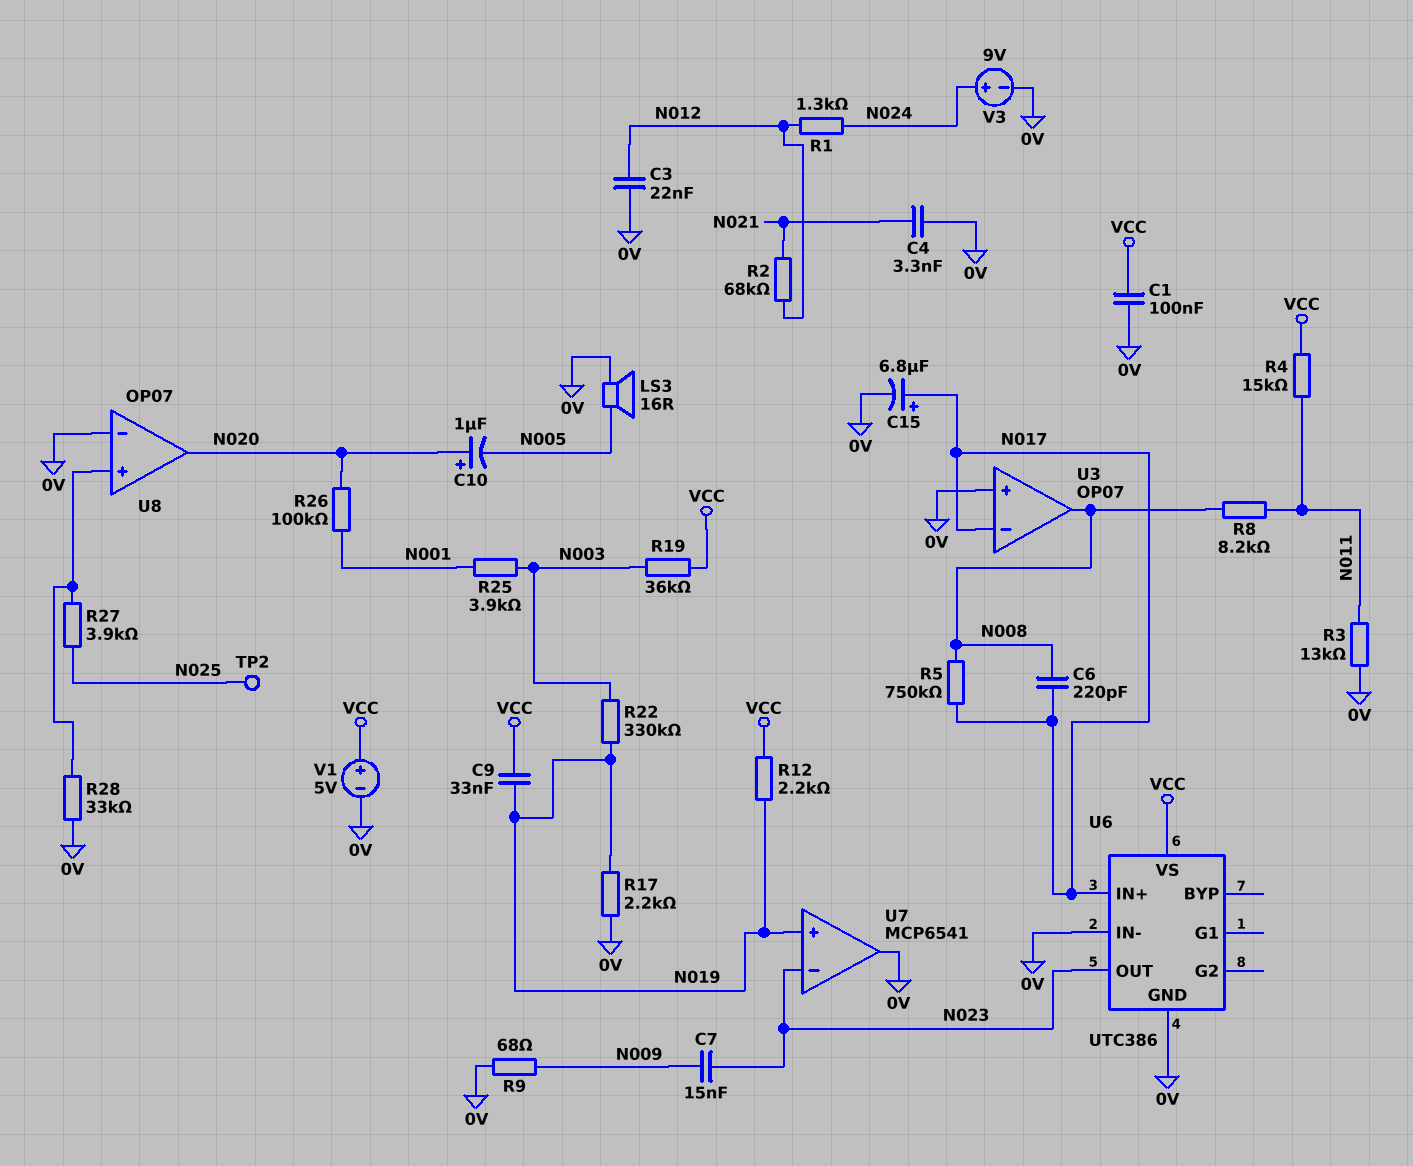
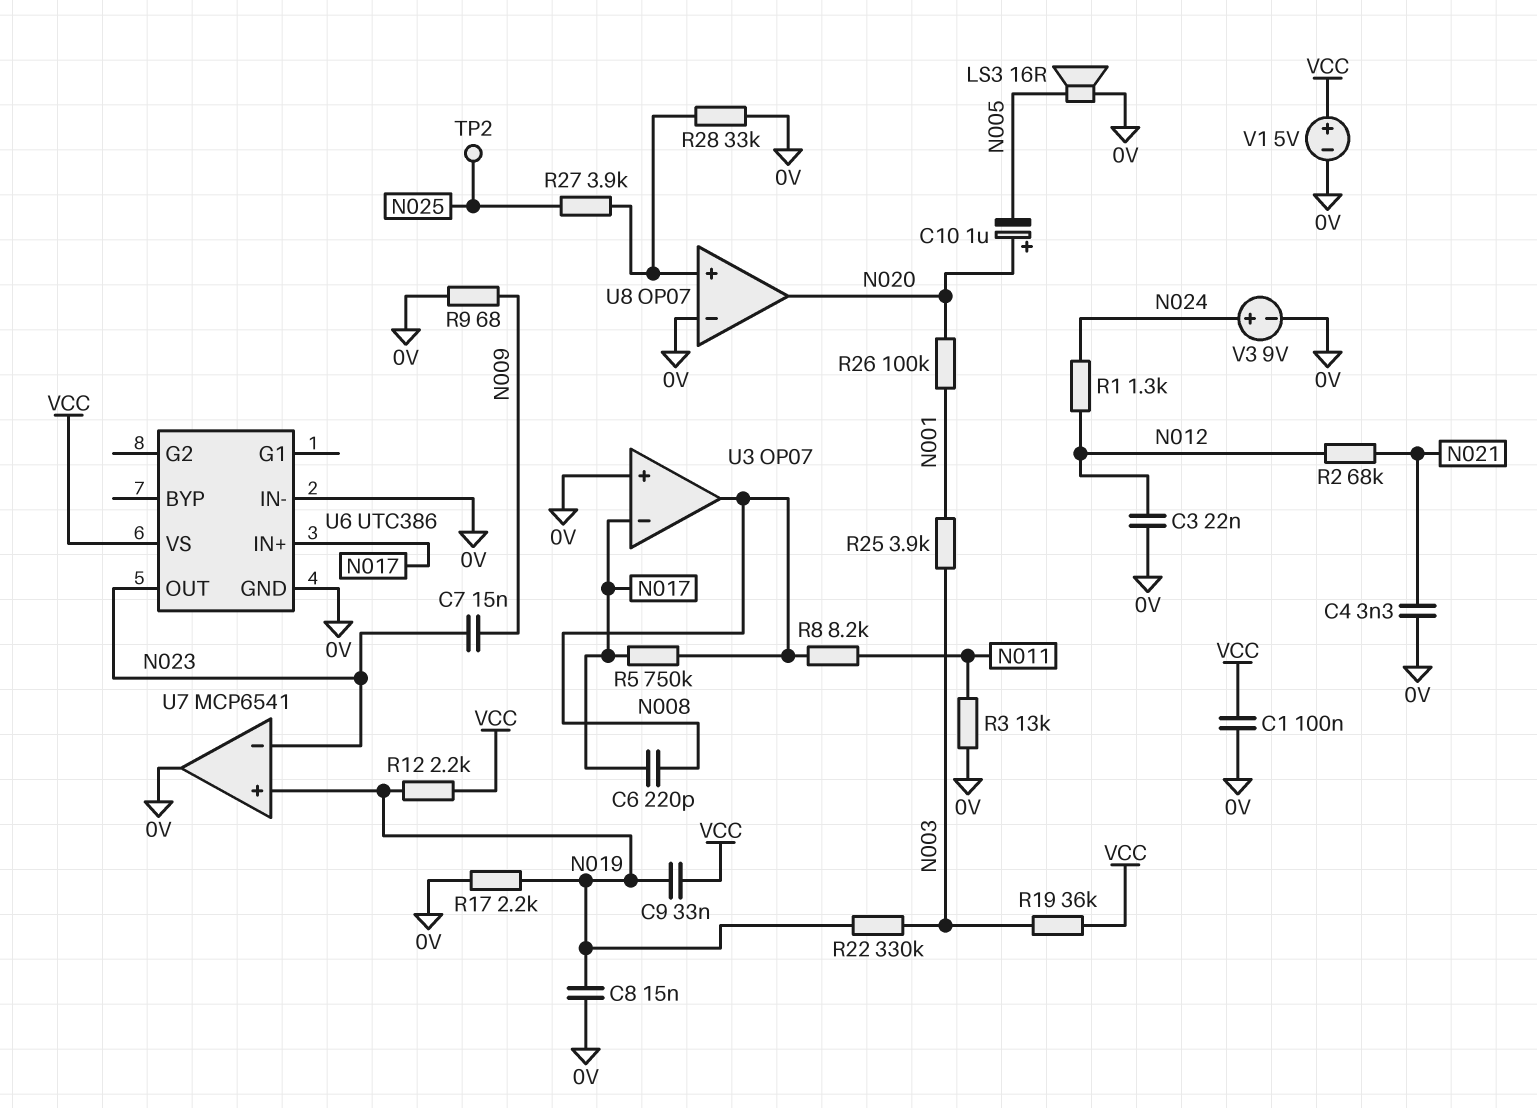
C8: none -> 15nF (0V, N019)
C15: 6.8uF (plus N017, minus 0V) -> none
R4: 15k (N011, VCC) -> none

